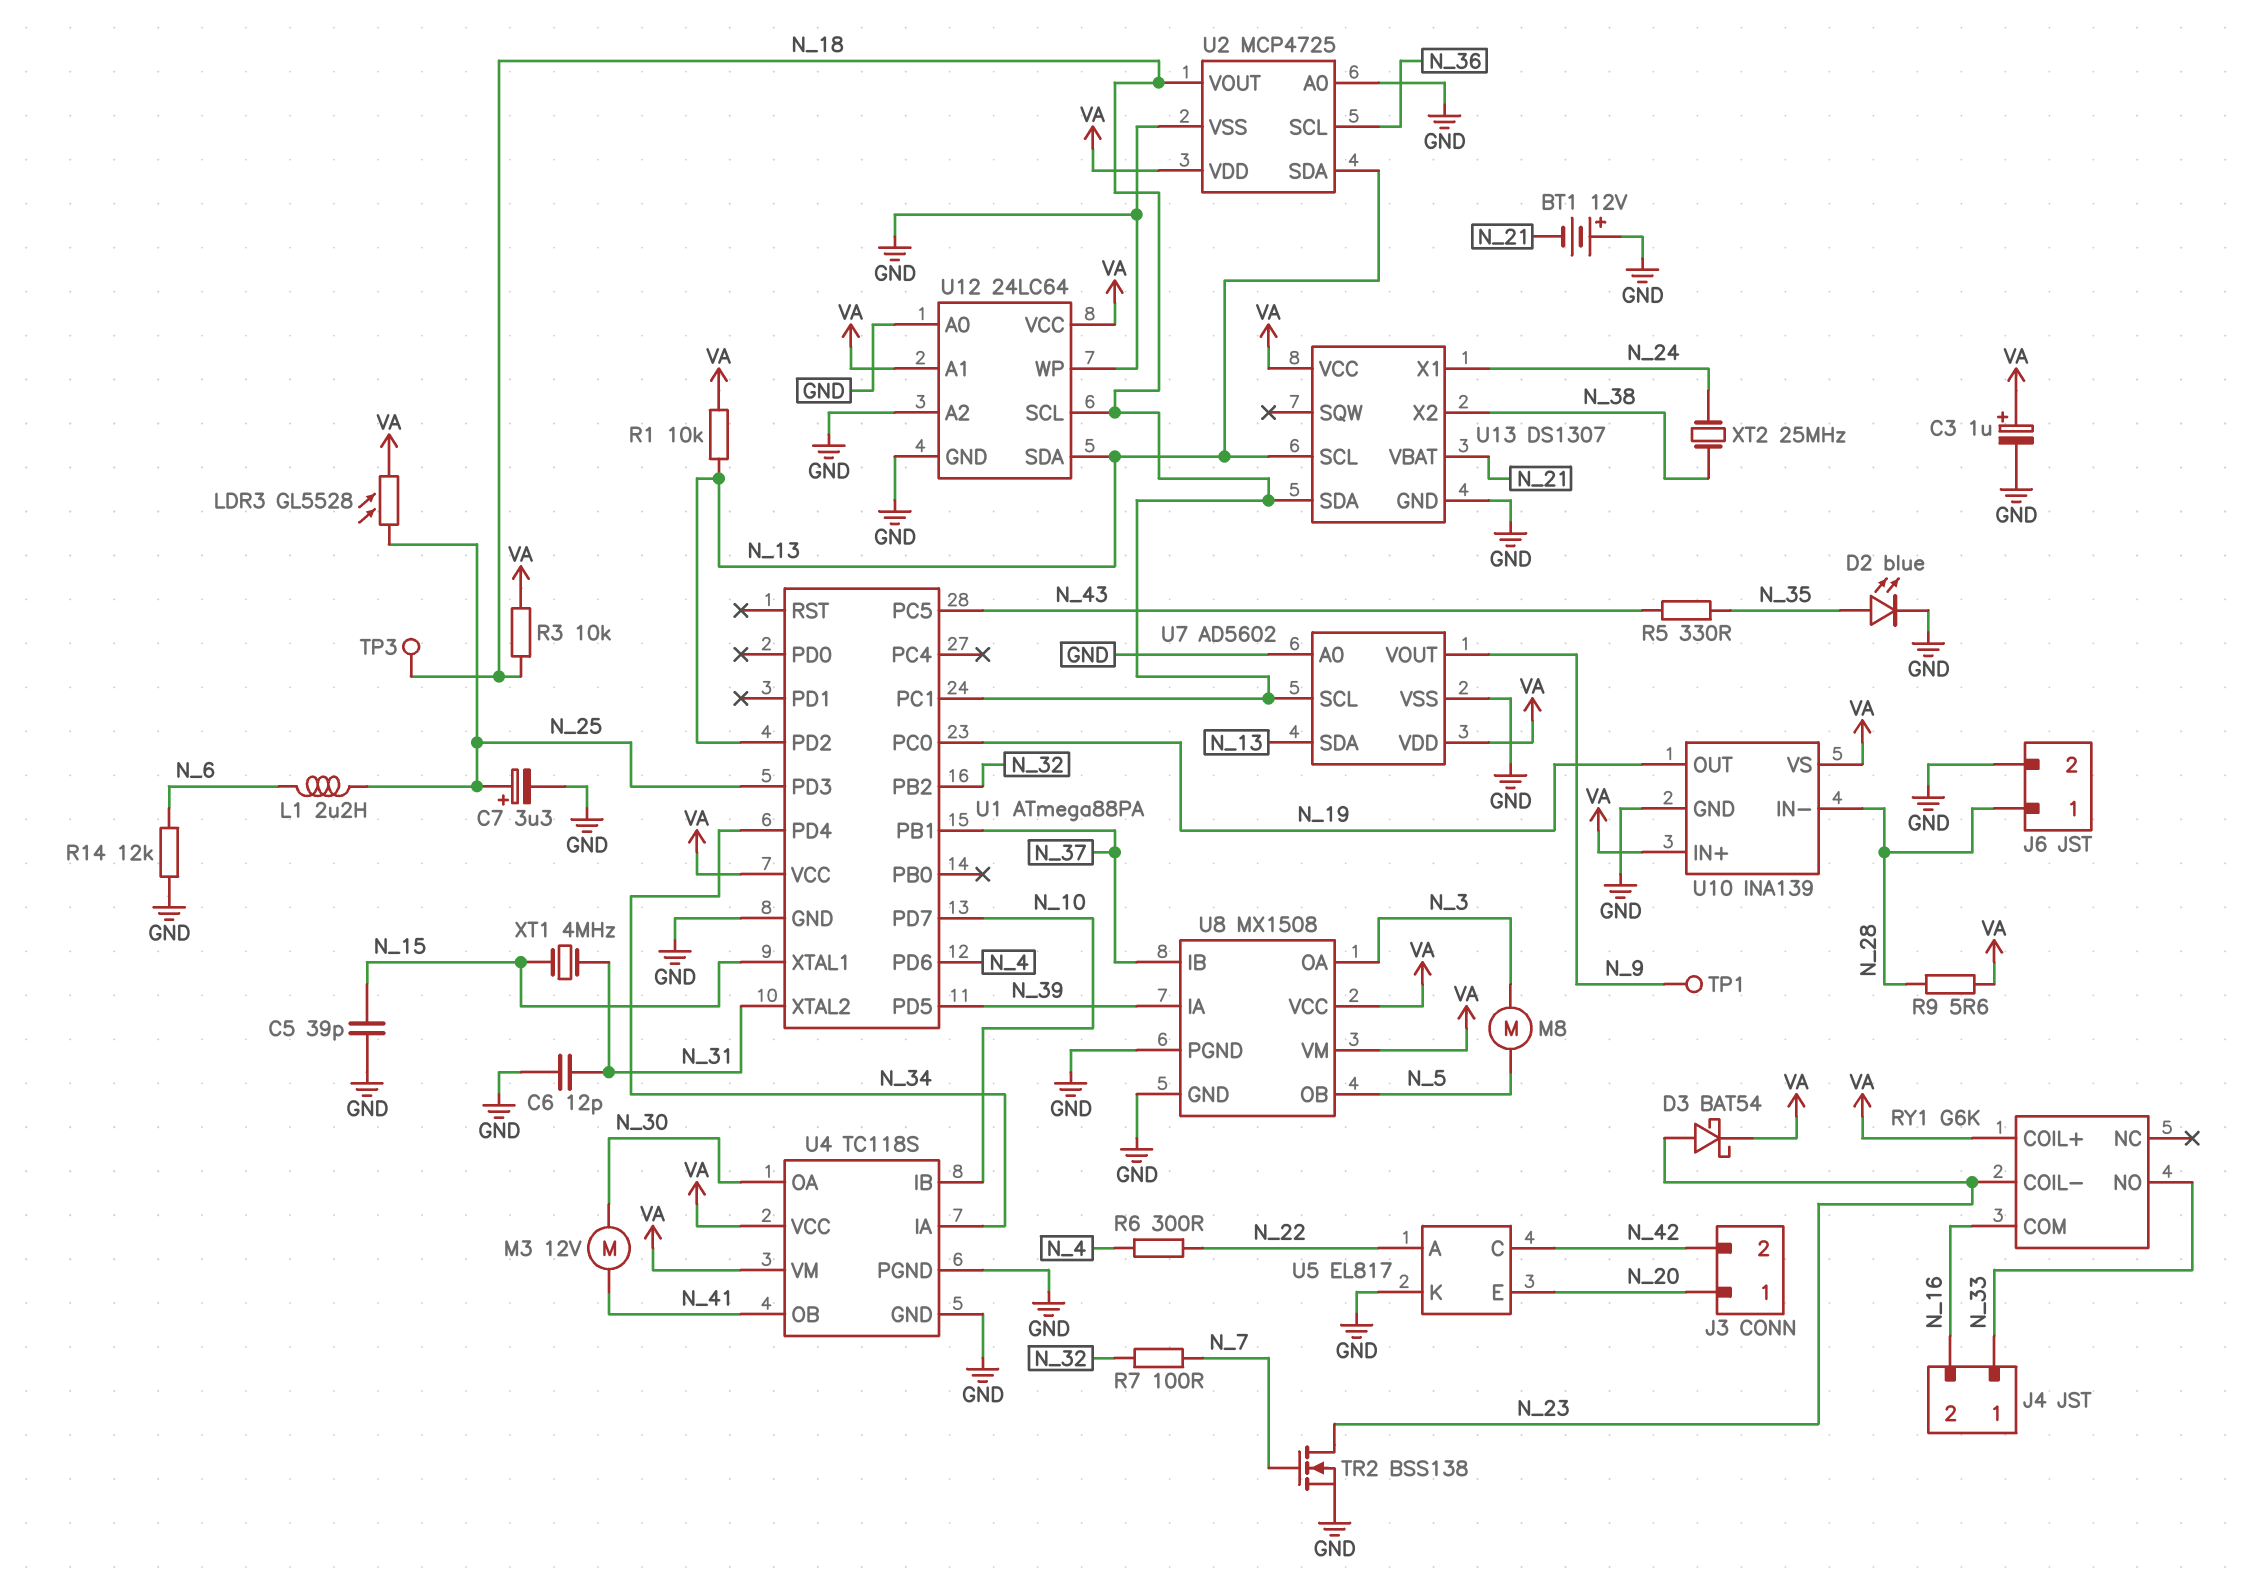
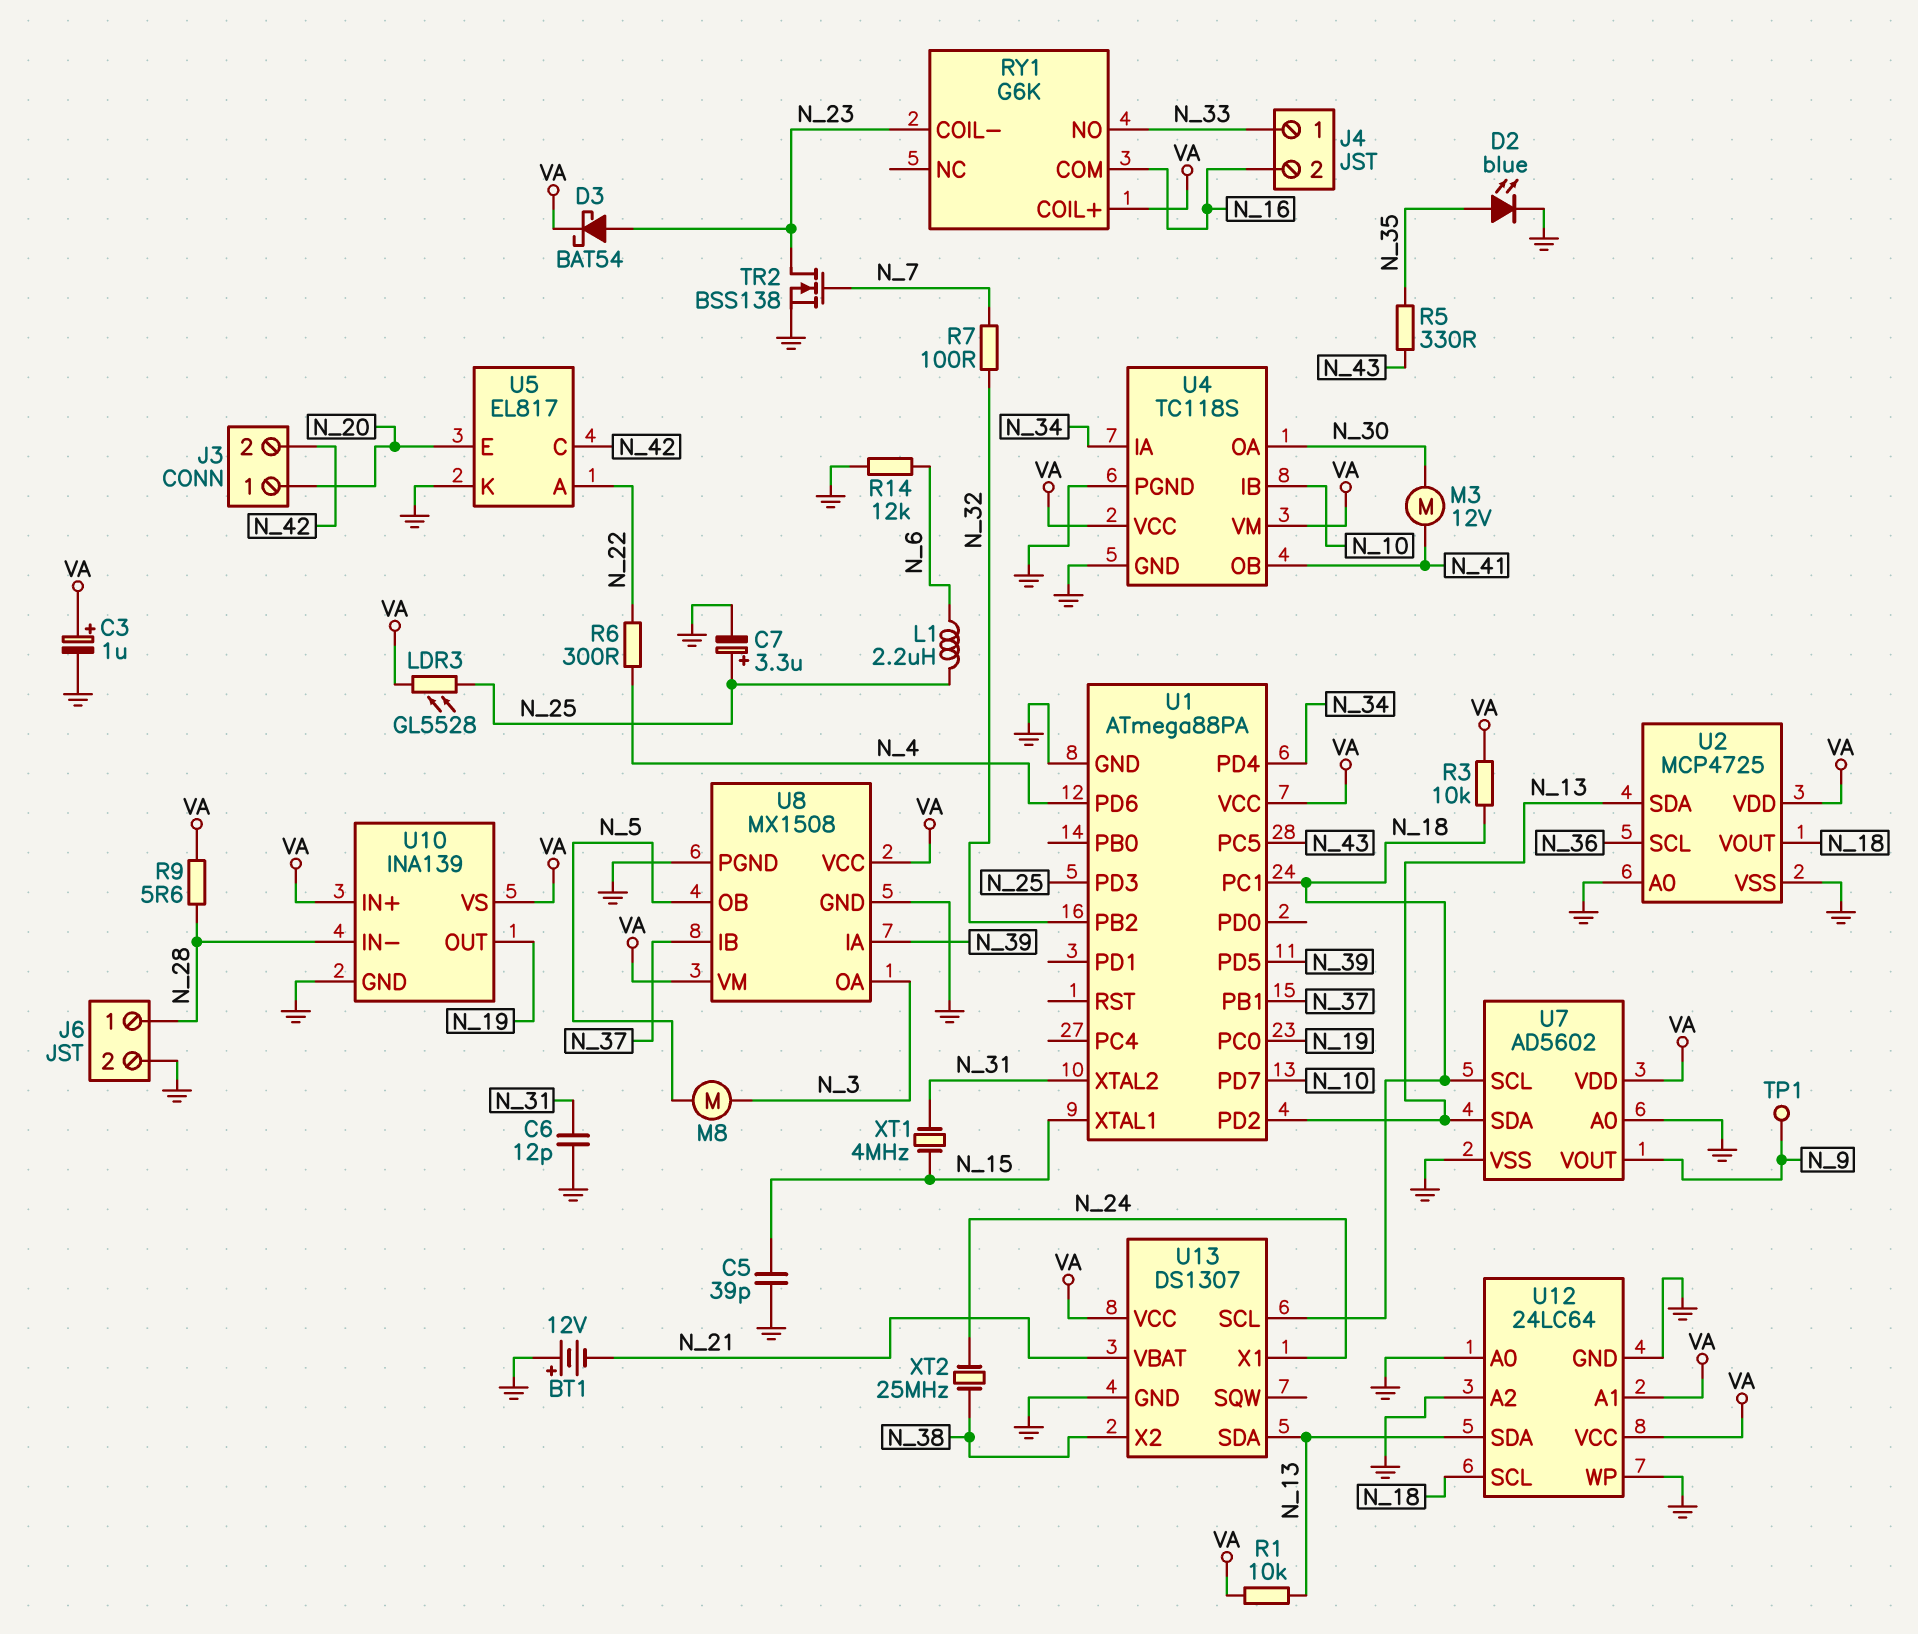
TP3: test point (N_18) -> none
U13 pin SCL: N_13 -> N_18
U13 pin SDA: N_18 -> N_13

